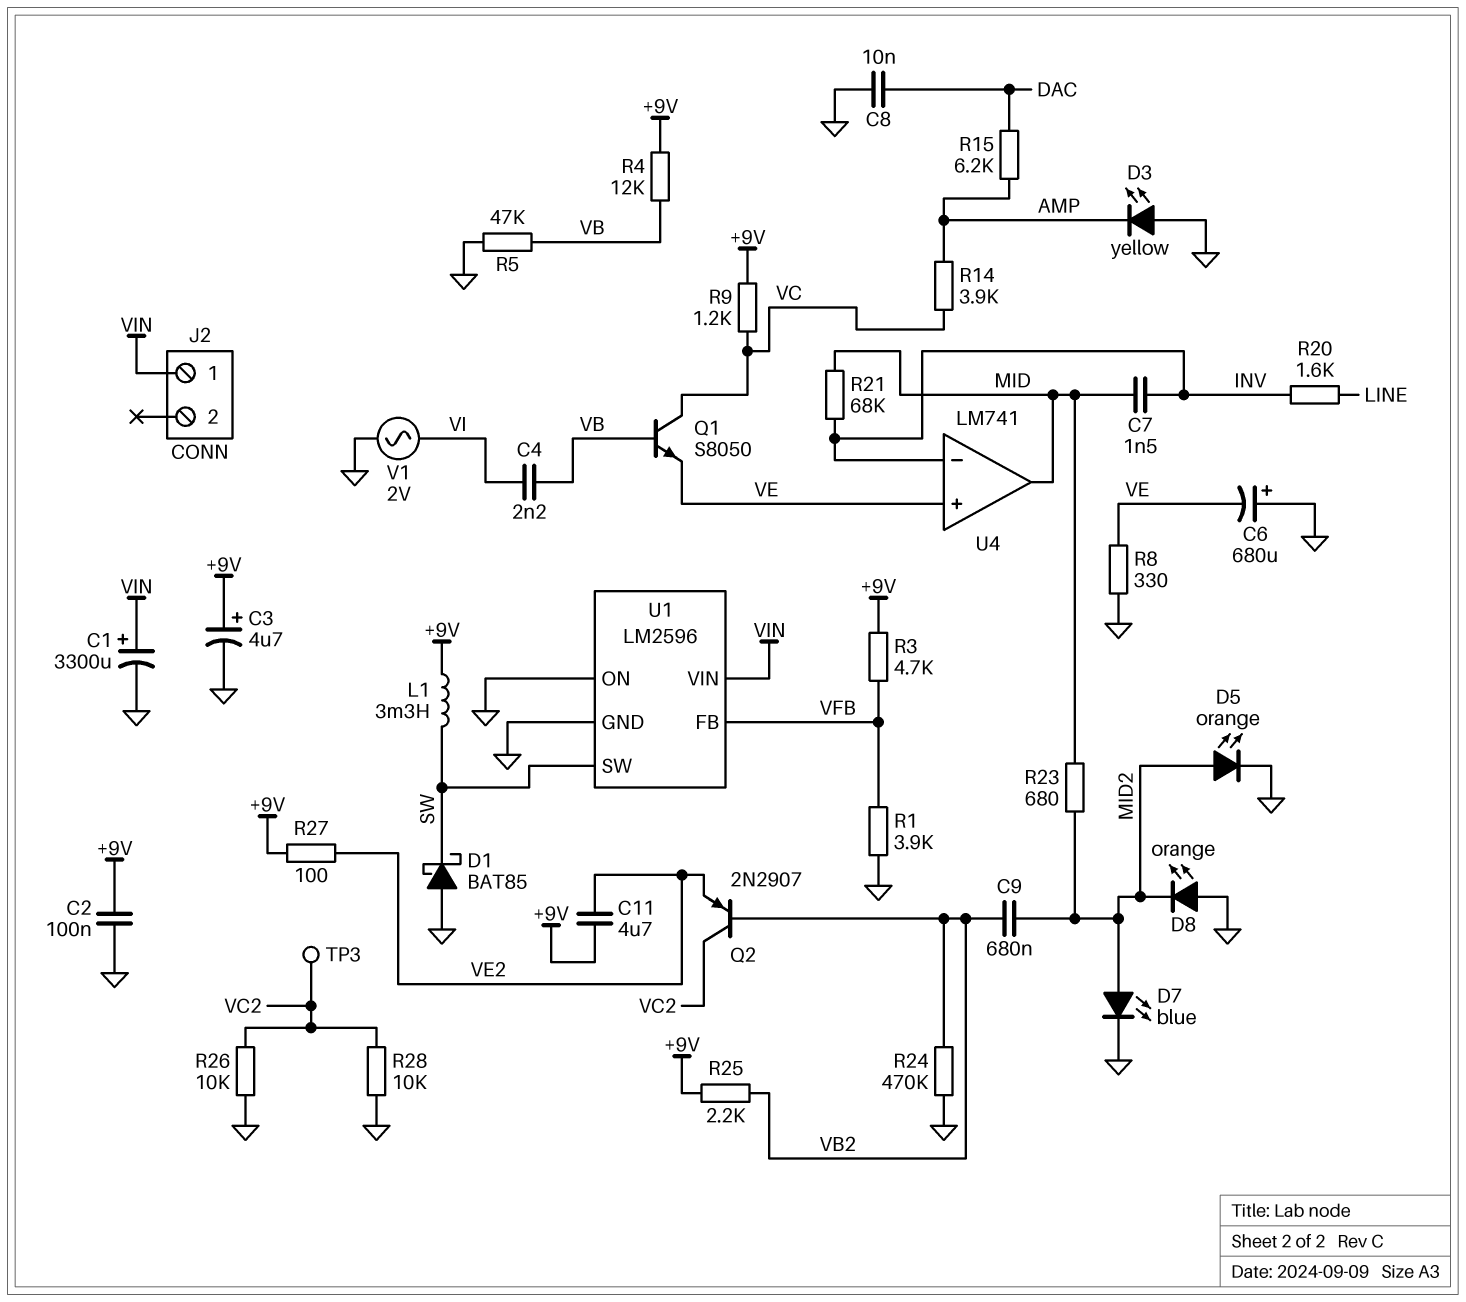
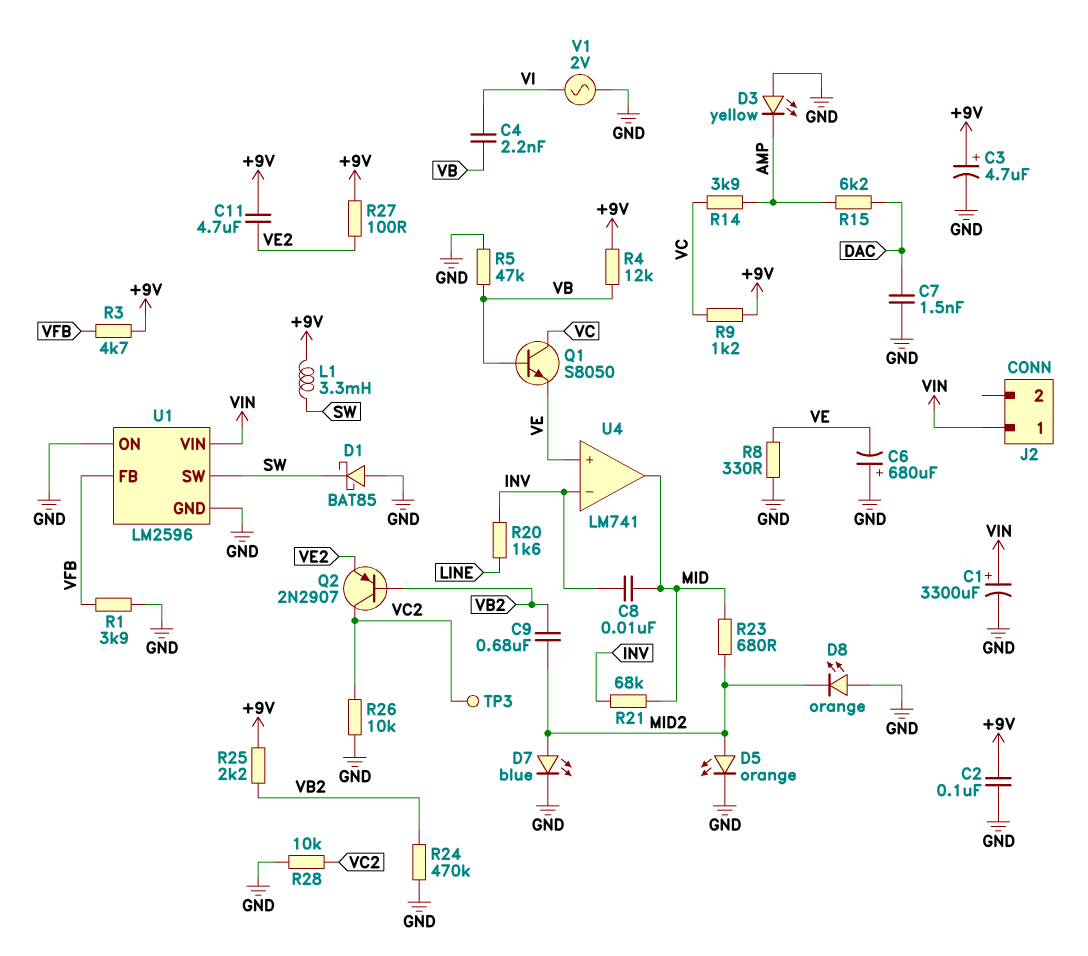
C7: 1.5nF (INV, MID) -> 1.5nF (DAC, GND)
C8: 10nF (DAC, GND) -> 10nF (INV, MID)

